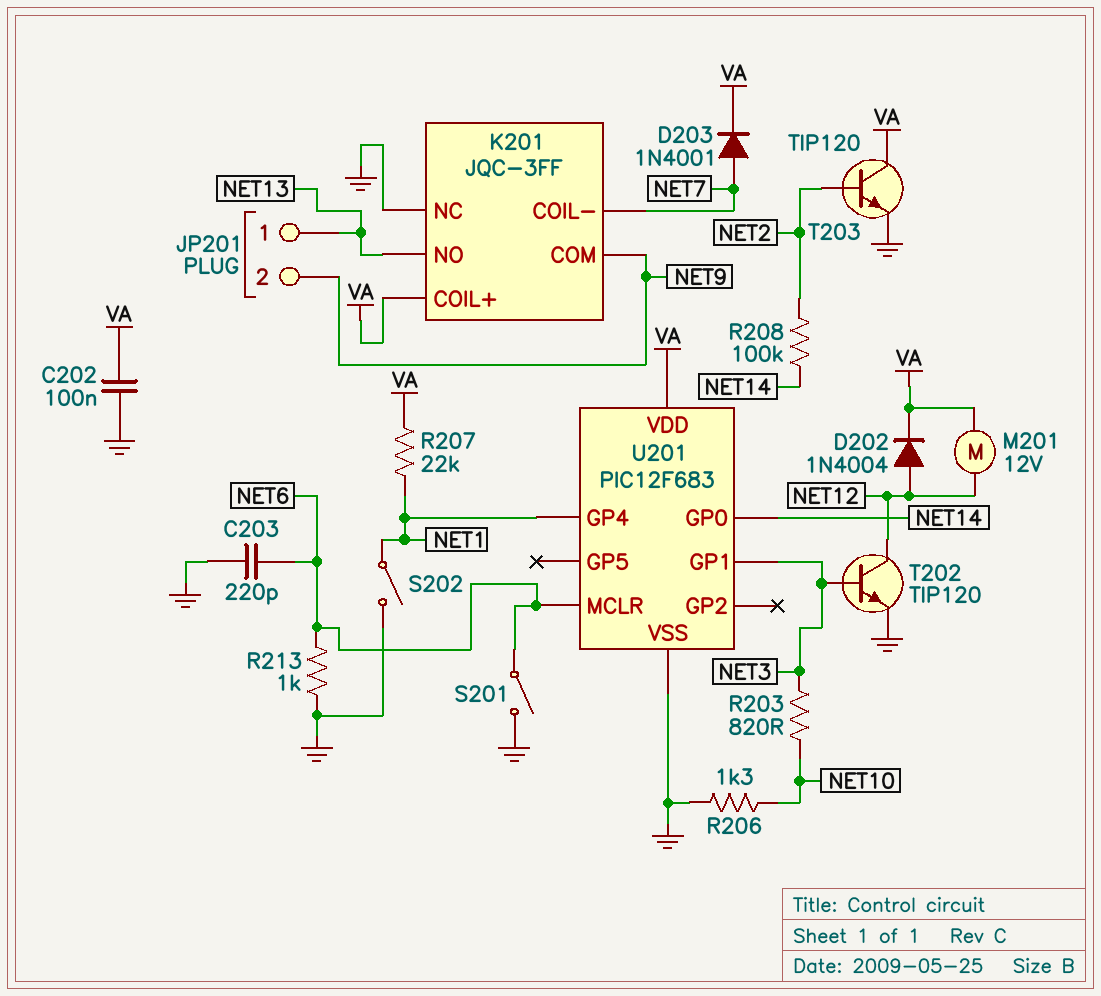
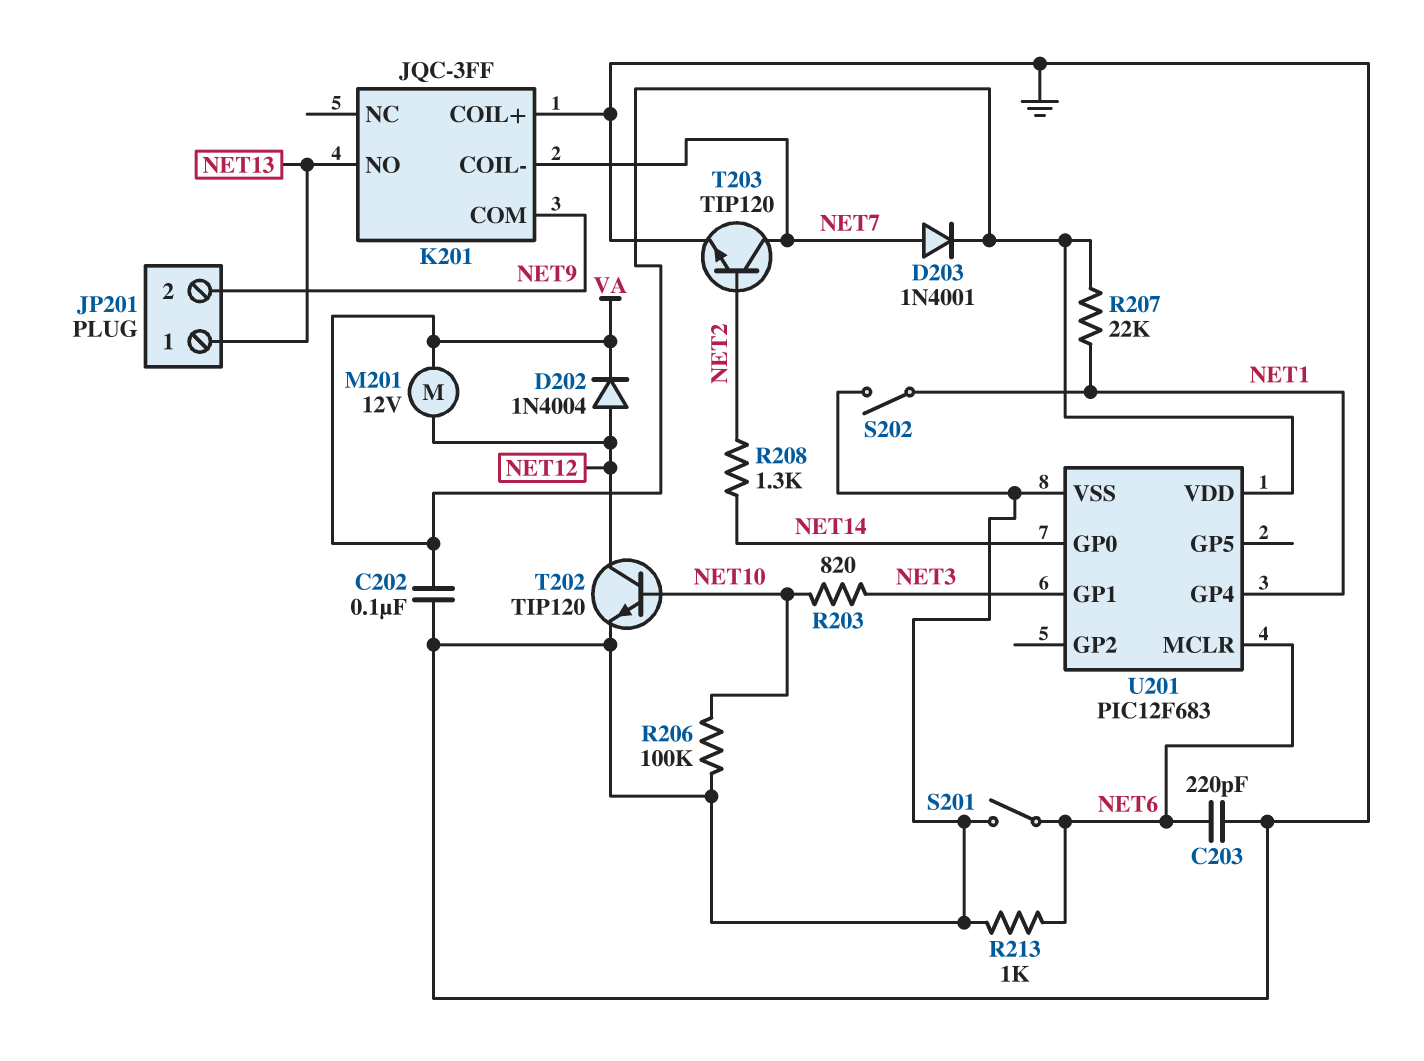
K201 pin COIL+: VA -> GND
K201 pin NC: GND -> none
R206: 1.3k (GND, NET10) -> 100k (GND, NET10)
R208: 100k (NET2, NET14) -> 1.3k (NET2, NET14)
T202: NPN TIP120 (B NET3, C NET12, E GND) -> NPN TIP120 (B NET10, C NET12, E GND)
T203: NPN TIP120 (B NET2, C VA, E GND) -> NPN TIP120 (B NET2, C NET7, E GND)

